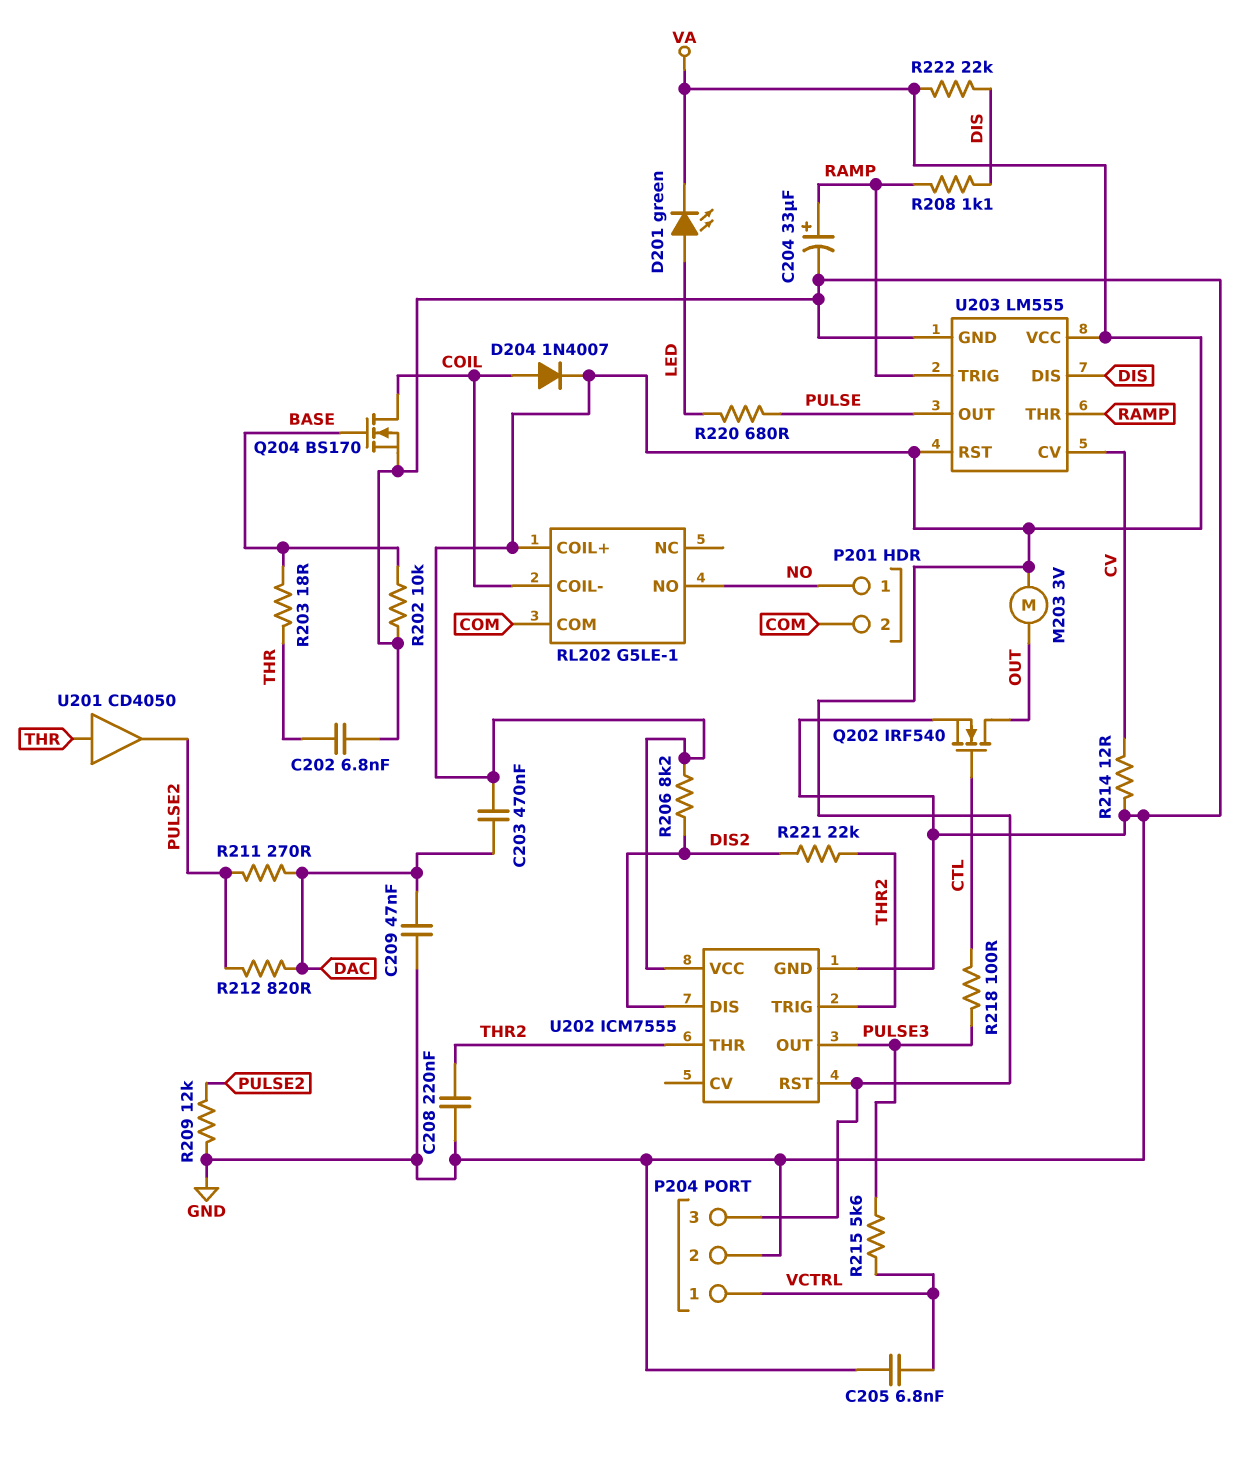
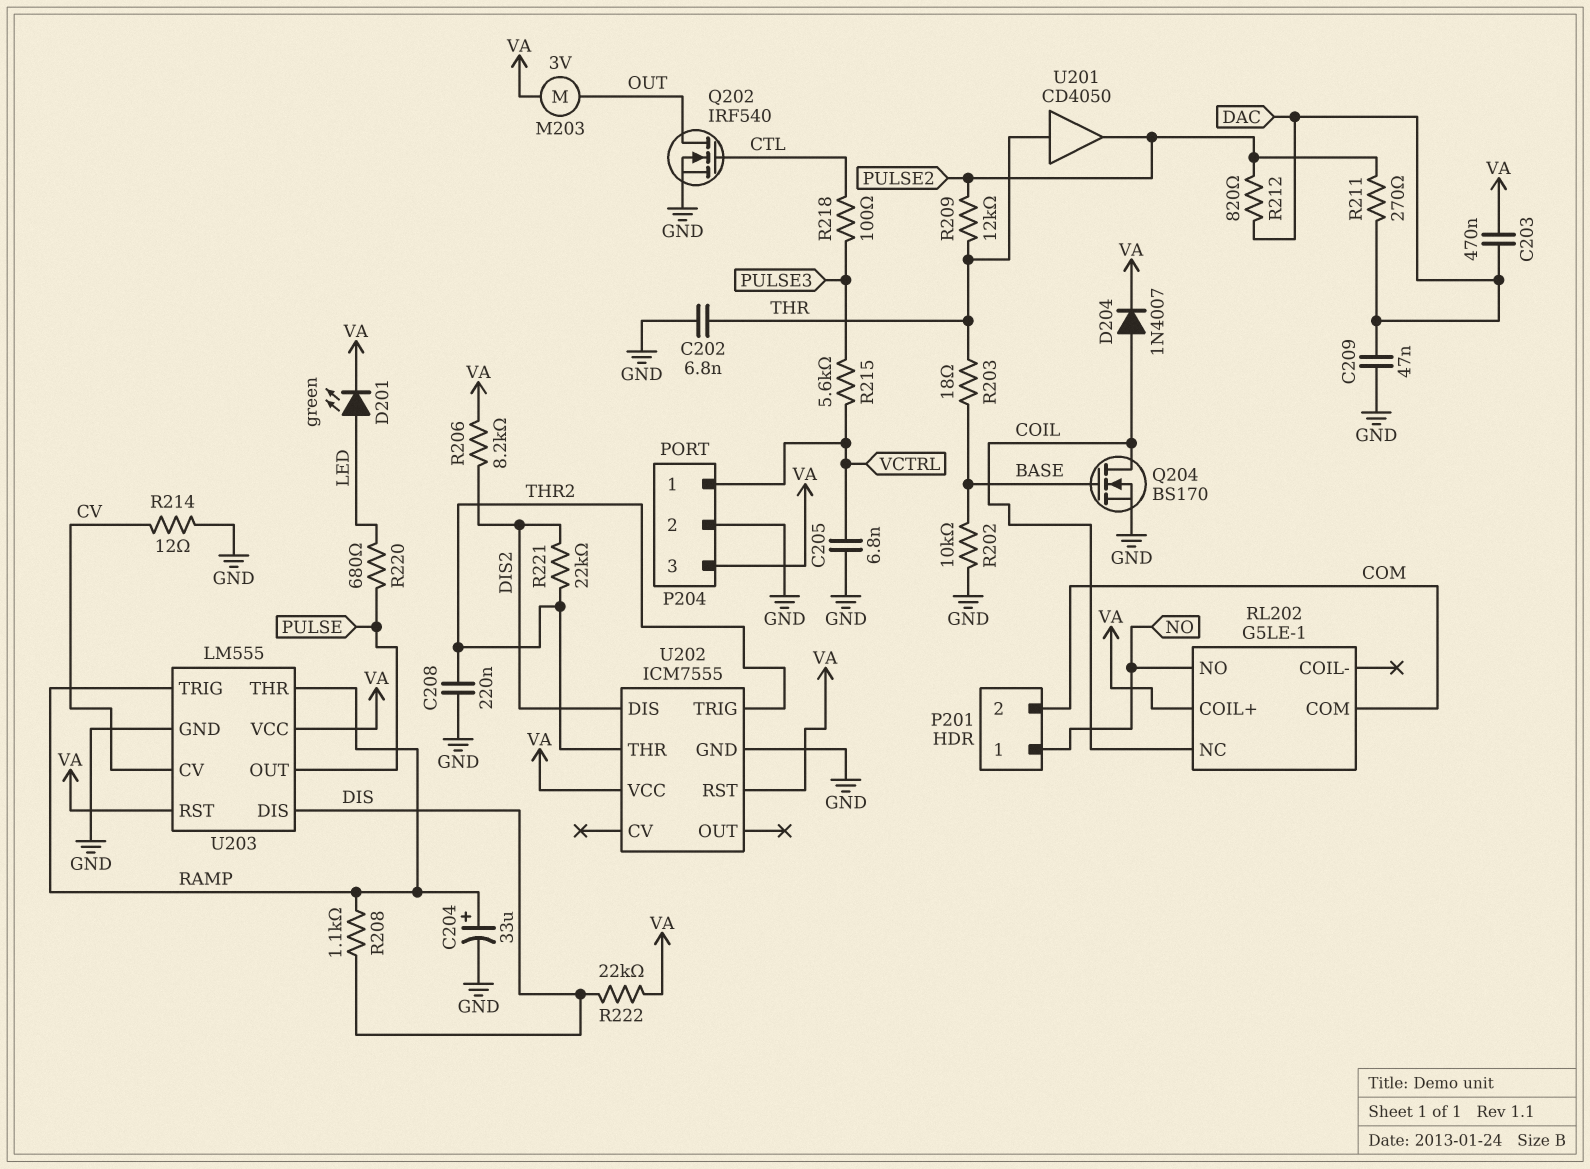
R209: 12k (GND, PULSE2) -> 12k (PULSE2, THR)
RL202 pin COIL-: COIL -> none
RL202 pin NC: none -> COIL
U202 pin OUT: PULSE3 -> none

